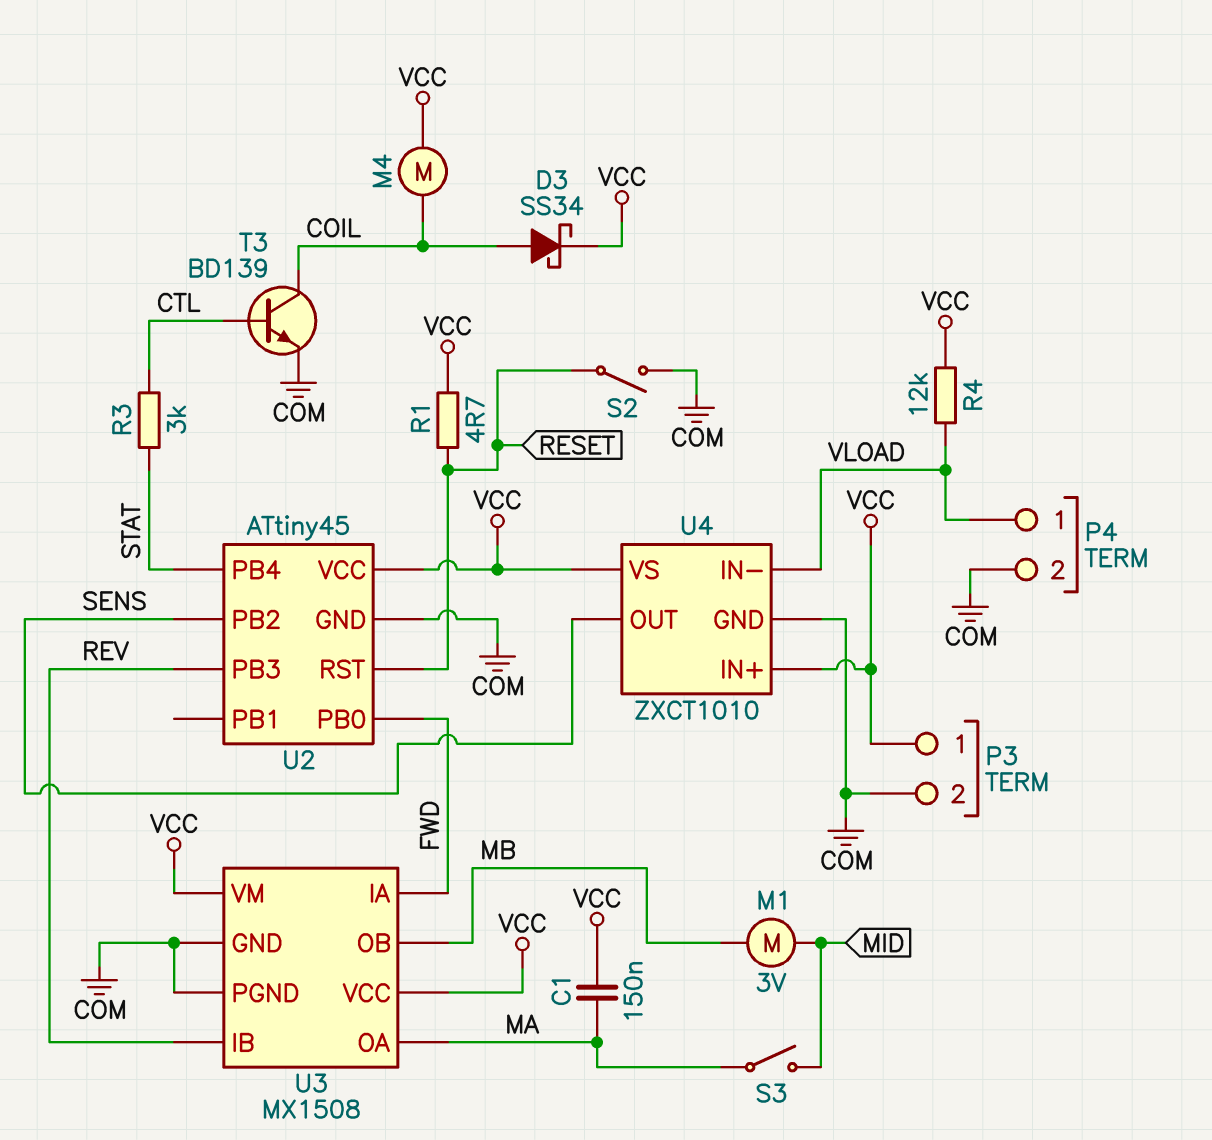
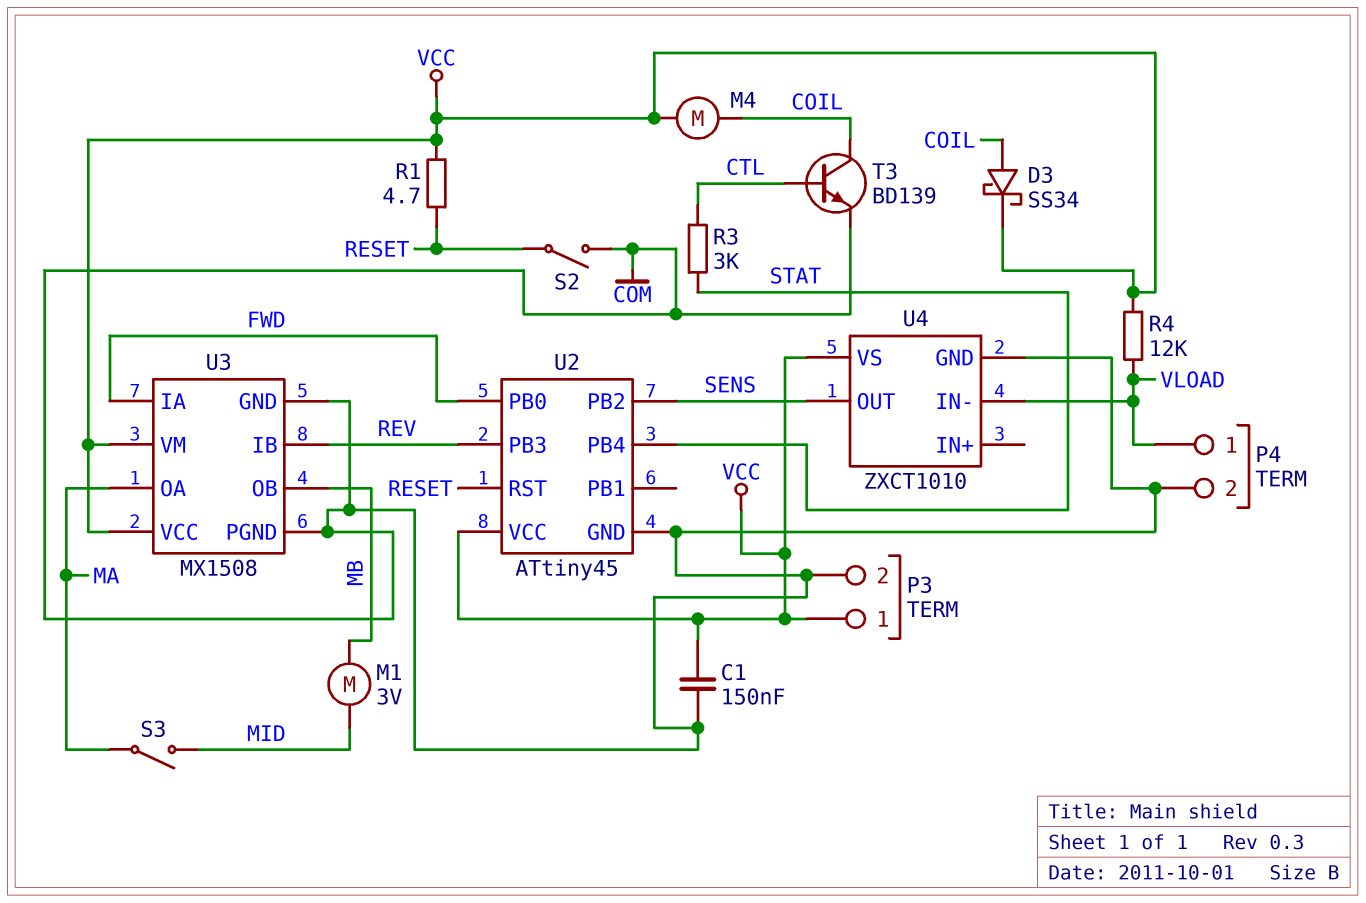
C1: 150nF (MA, VCC) -> 150nF (COM, VCC)
U4 pin IN+: VCC -> none

